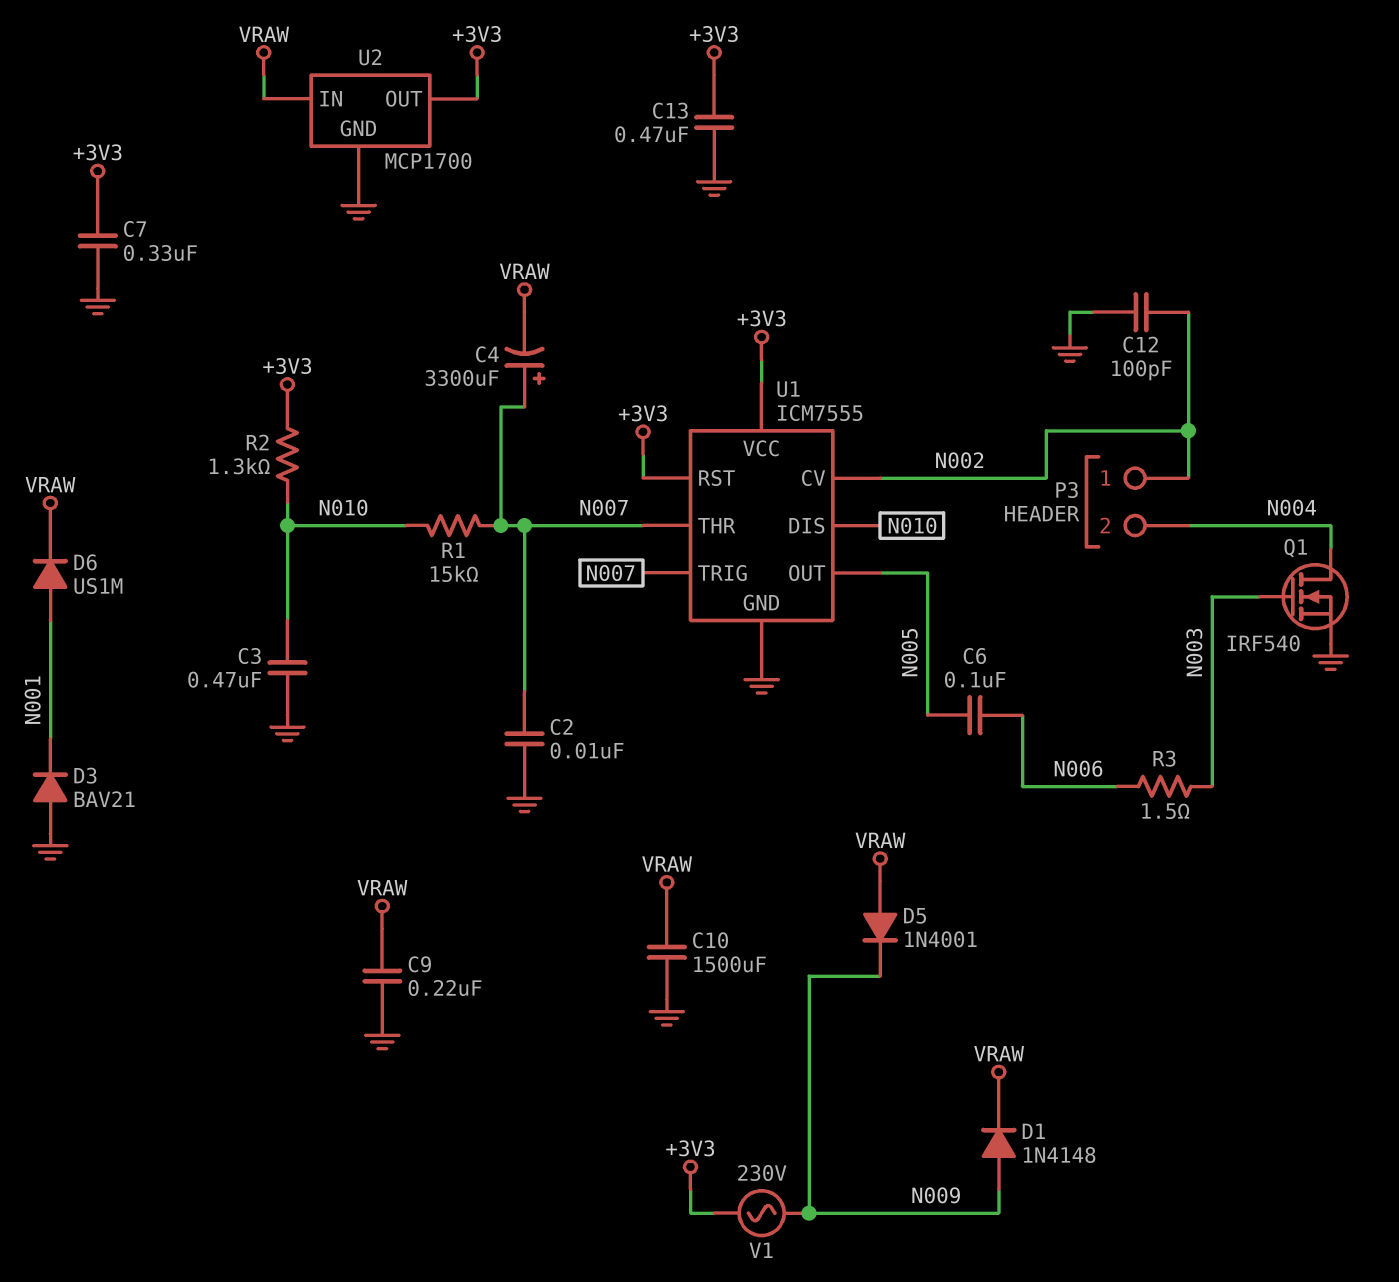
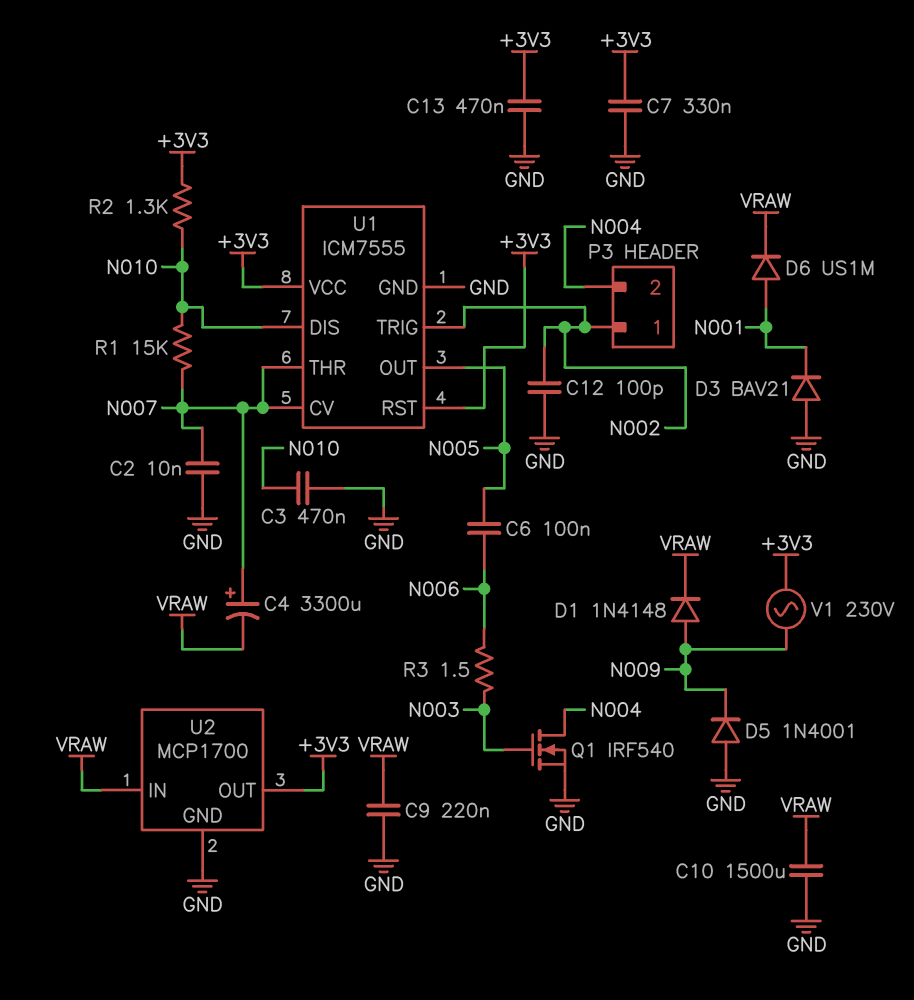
D5: diode 1N4001 (A VRAW, K N009) -> diode 1N4001 (A GND, K N009)
U1 pin CV: N002 -> N007
U1 pin TRIG: N007 -> N002

